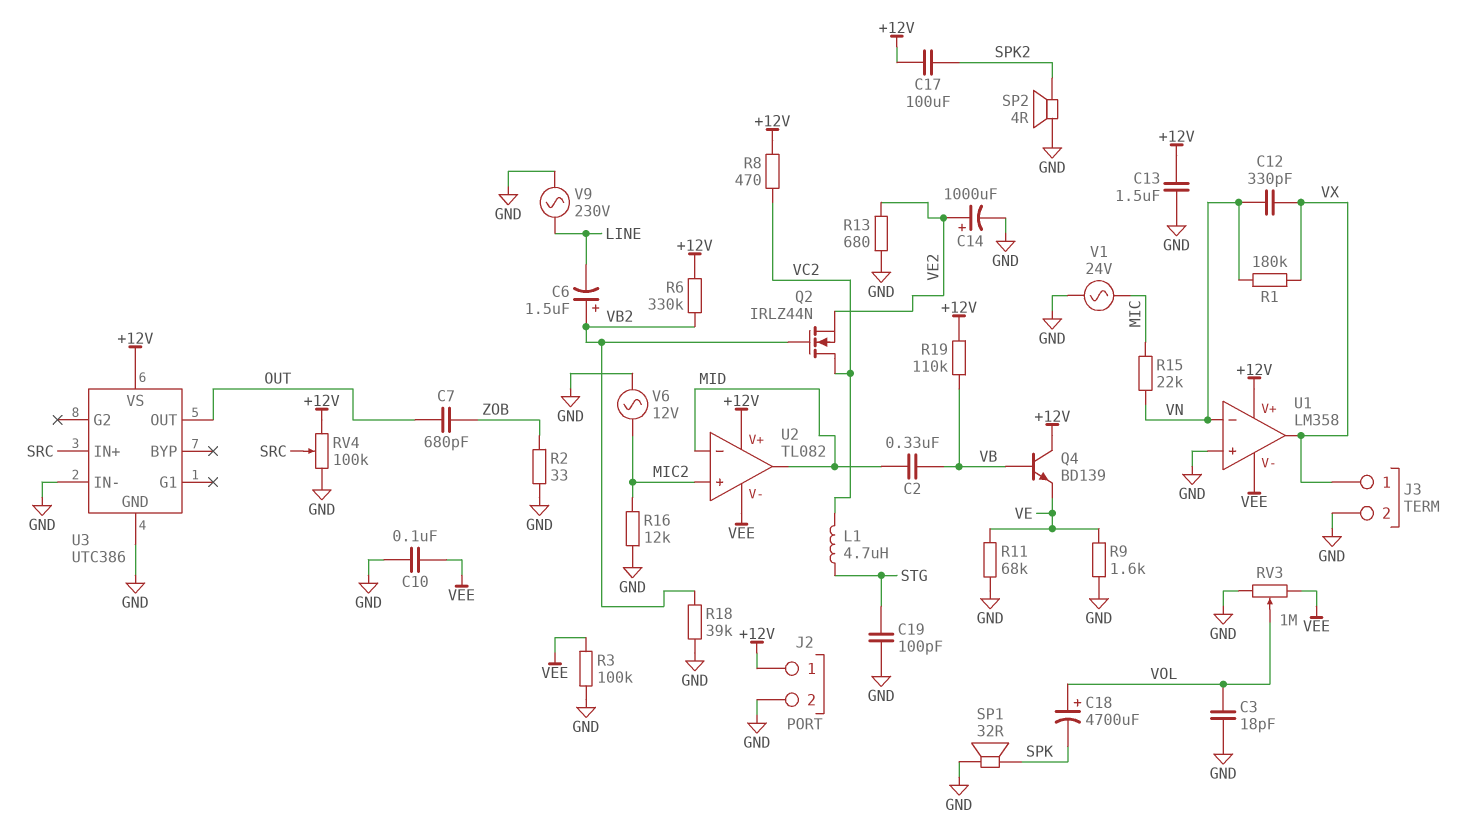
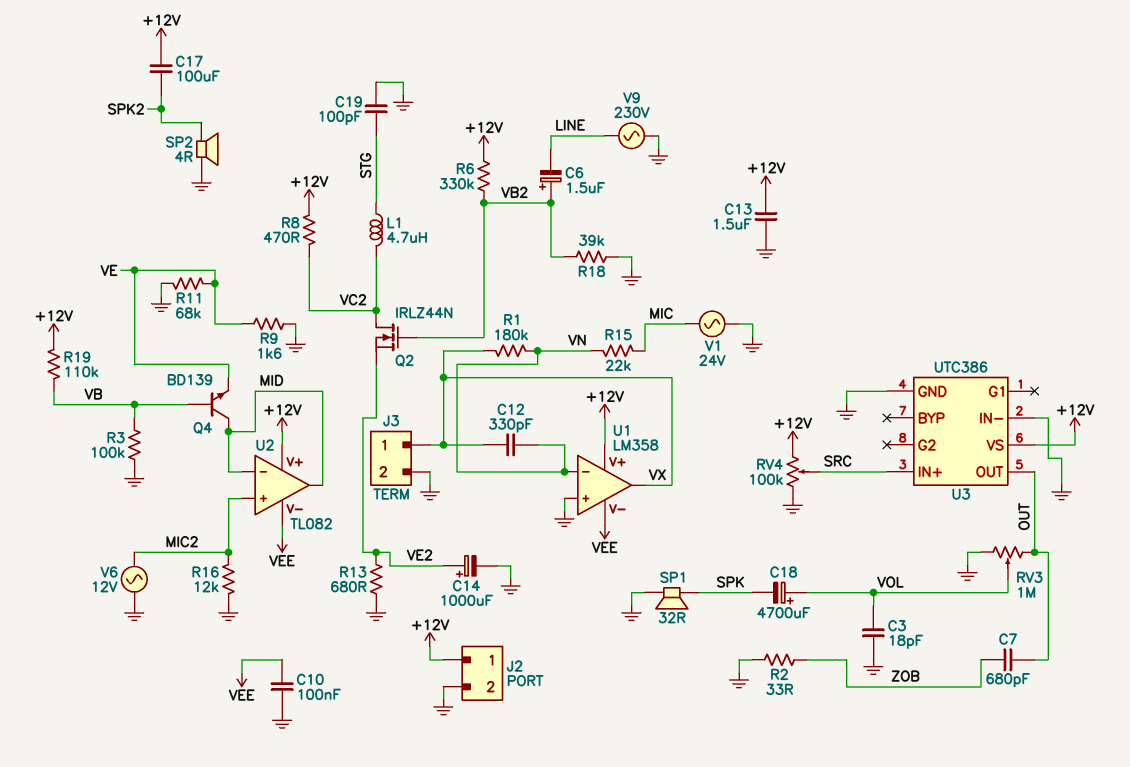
C2: 330nF (MID, VB) -> none
Q4: NPN BD139 (B VB, C +12V, E VE) -> NPN BD139 (B VB, C MID, E VE)
R3: 100k (GND, VEE) -> 100k (GND, VB)
RV3: 1M (GND, VEE, wiper VOL) -> 1M (GND, OUT, wiper VOL)

